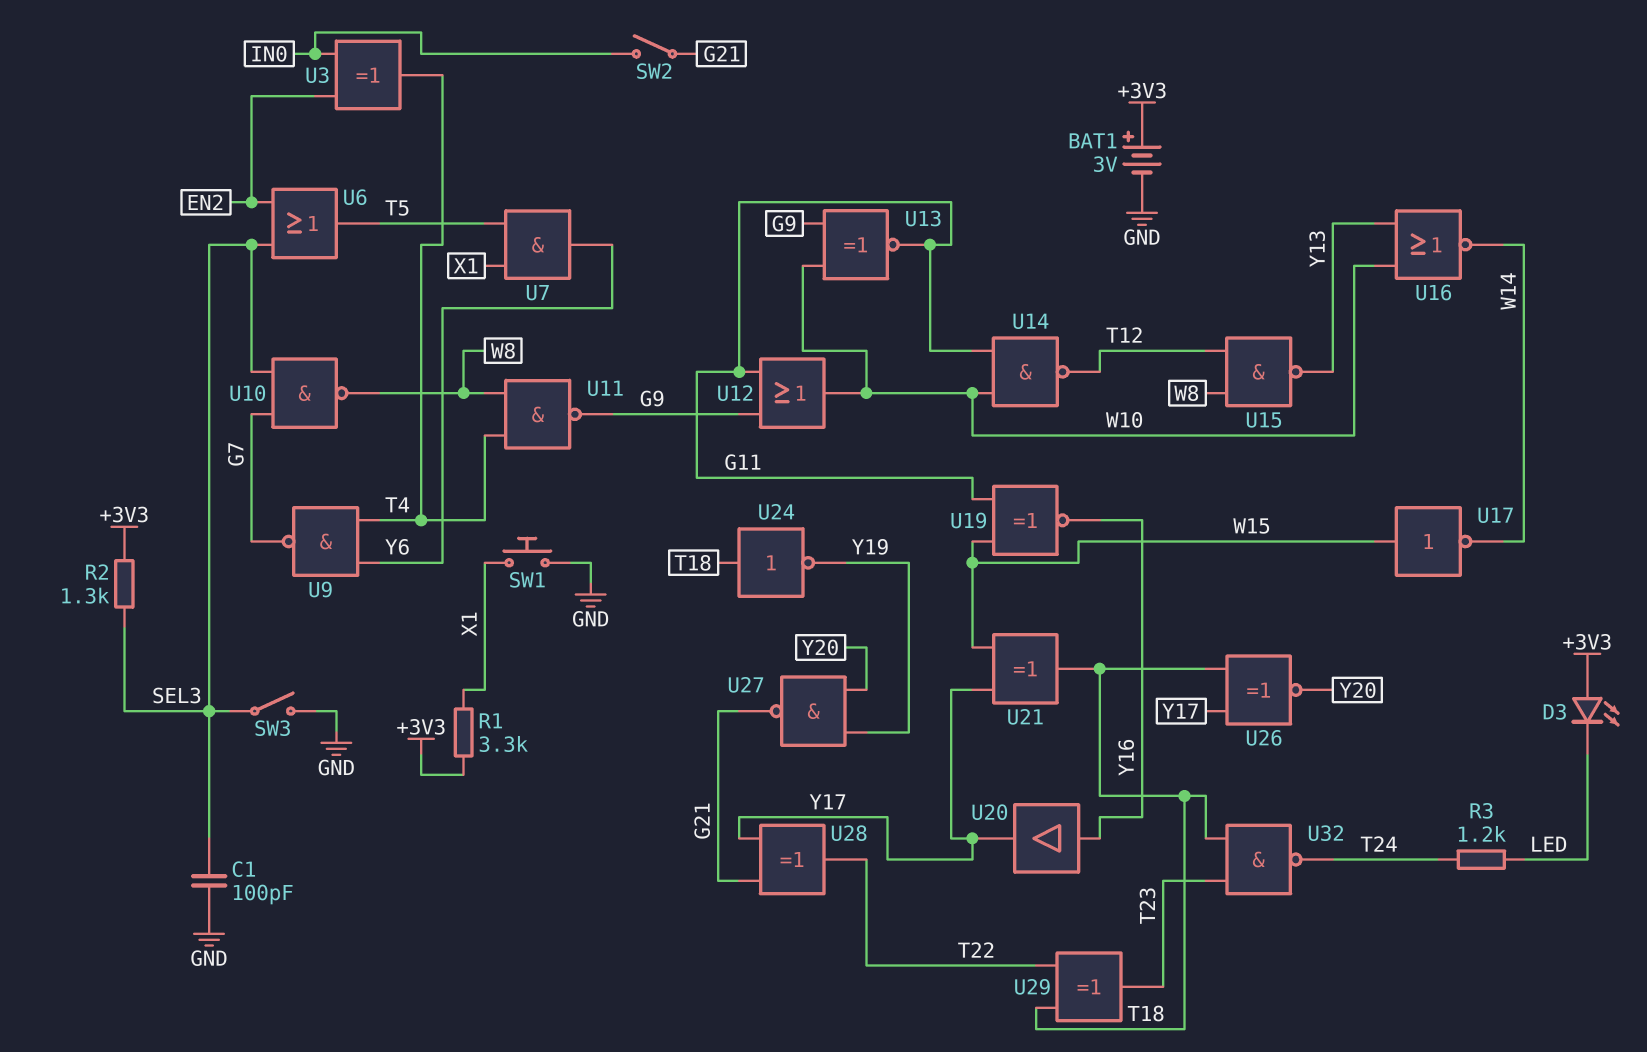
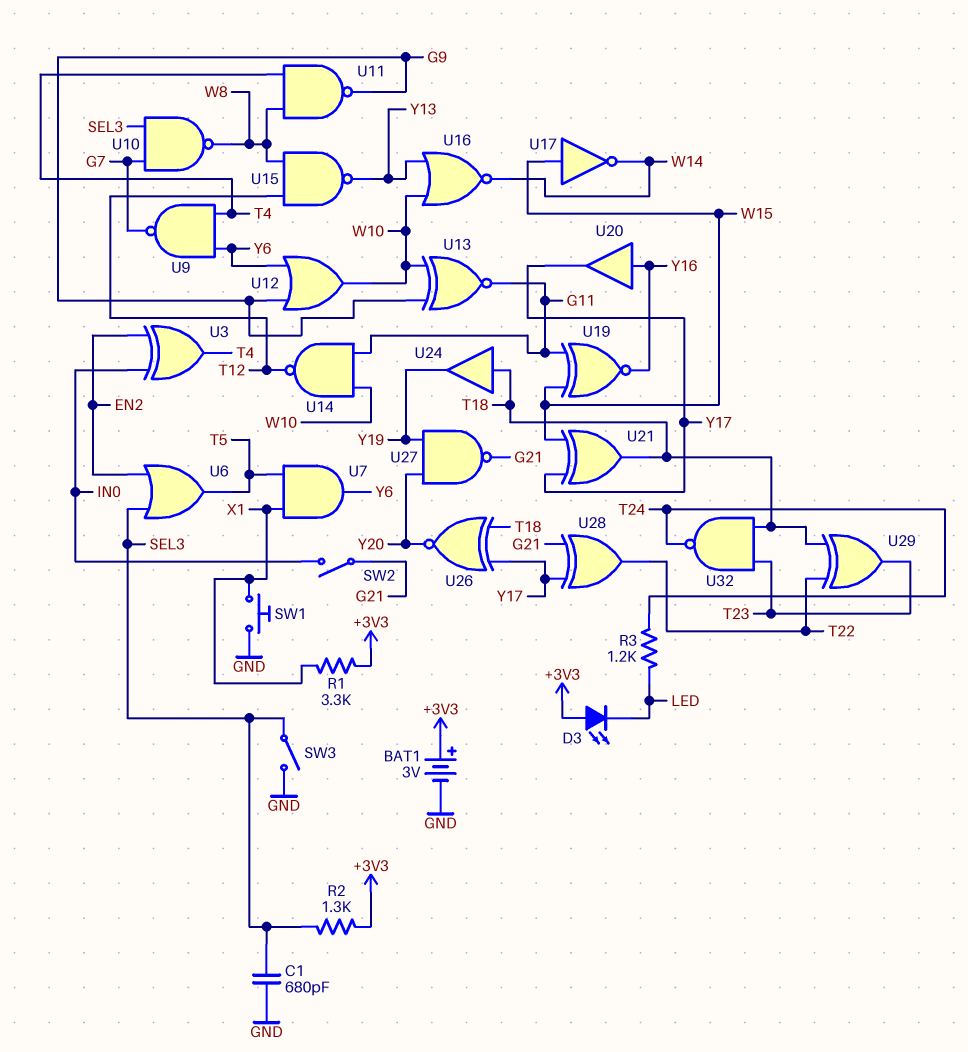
C1: 100pF (GND, SEL3) -> 680pF (GND, SEL3)
U12: OR (in G9, in G11, out W10) -> OR (in G9, in Y6, out W10)
U24: NOT (in T18, out Y19) -> buffer (in T18, out Y19)

